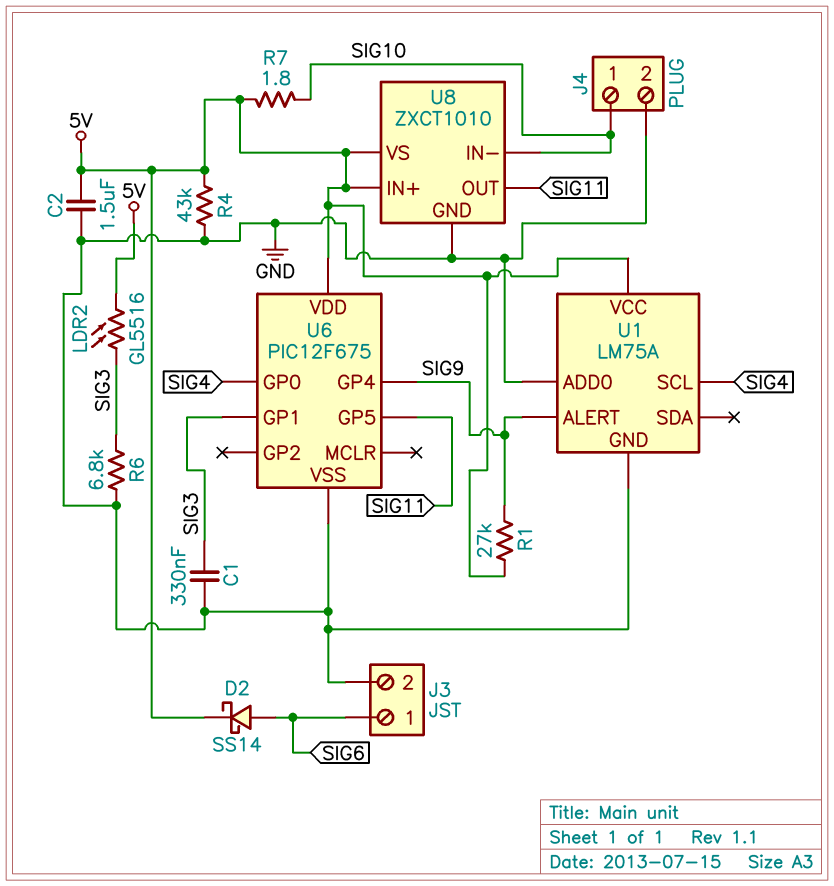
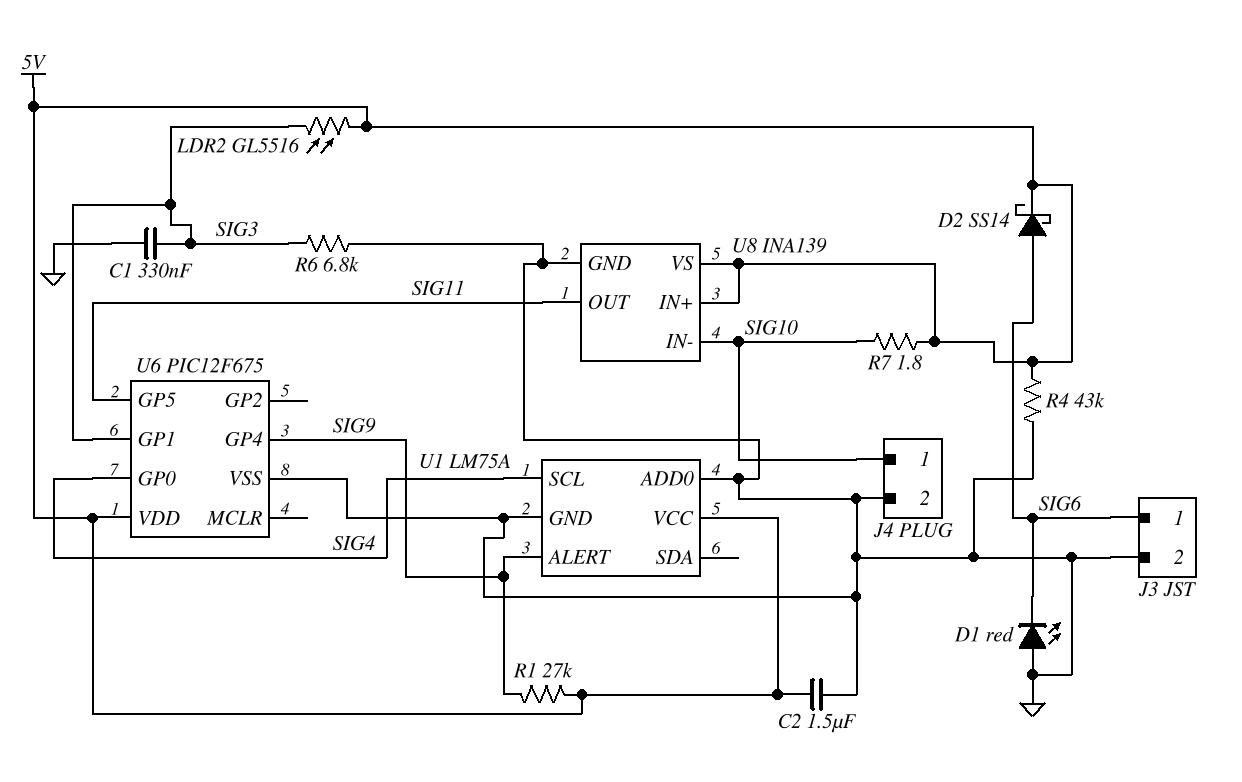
D1: none -> LED red (A GND, K SIG6)
U8: ZXCT1010 -> INA139

